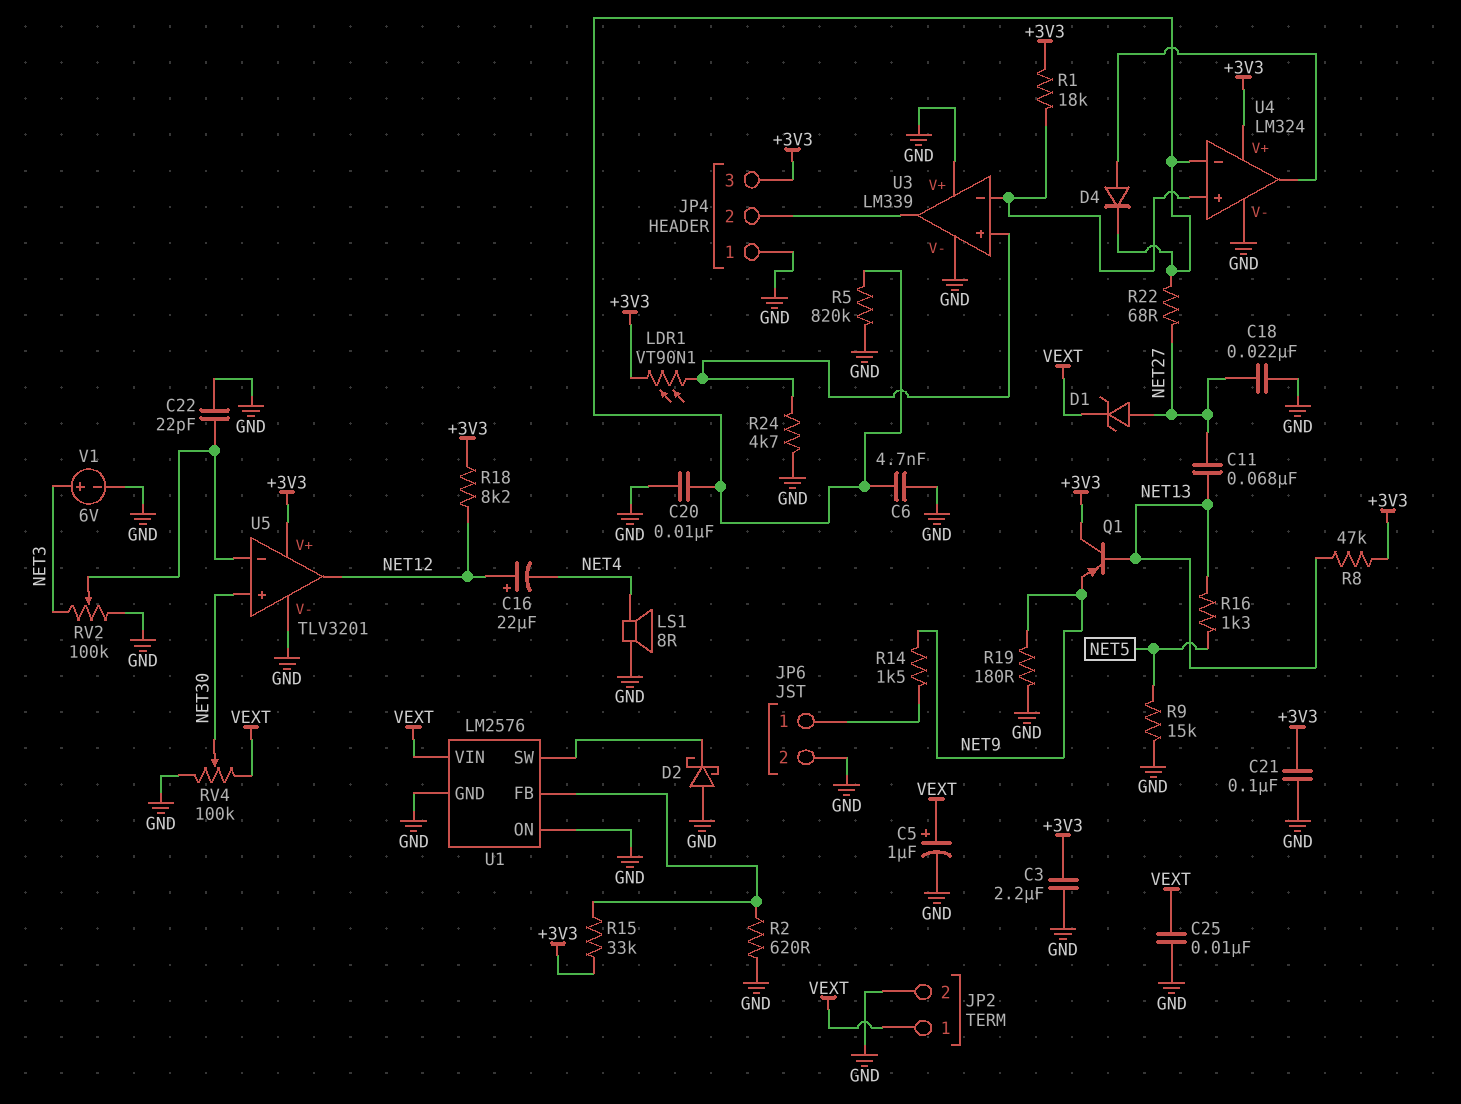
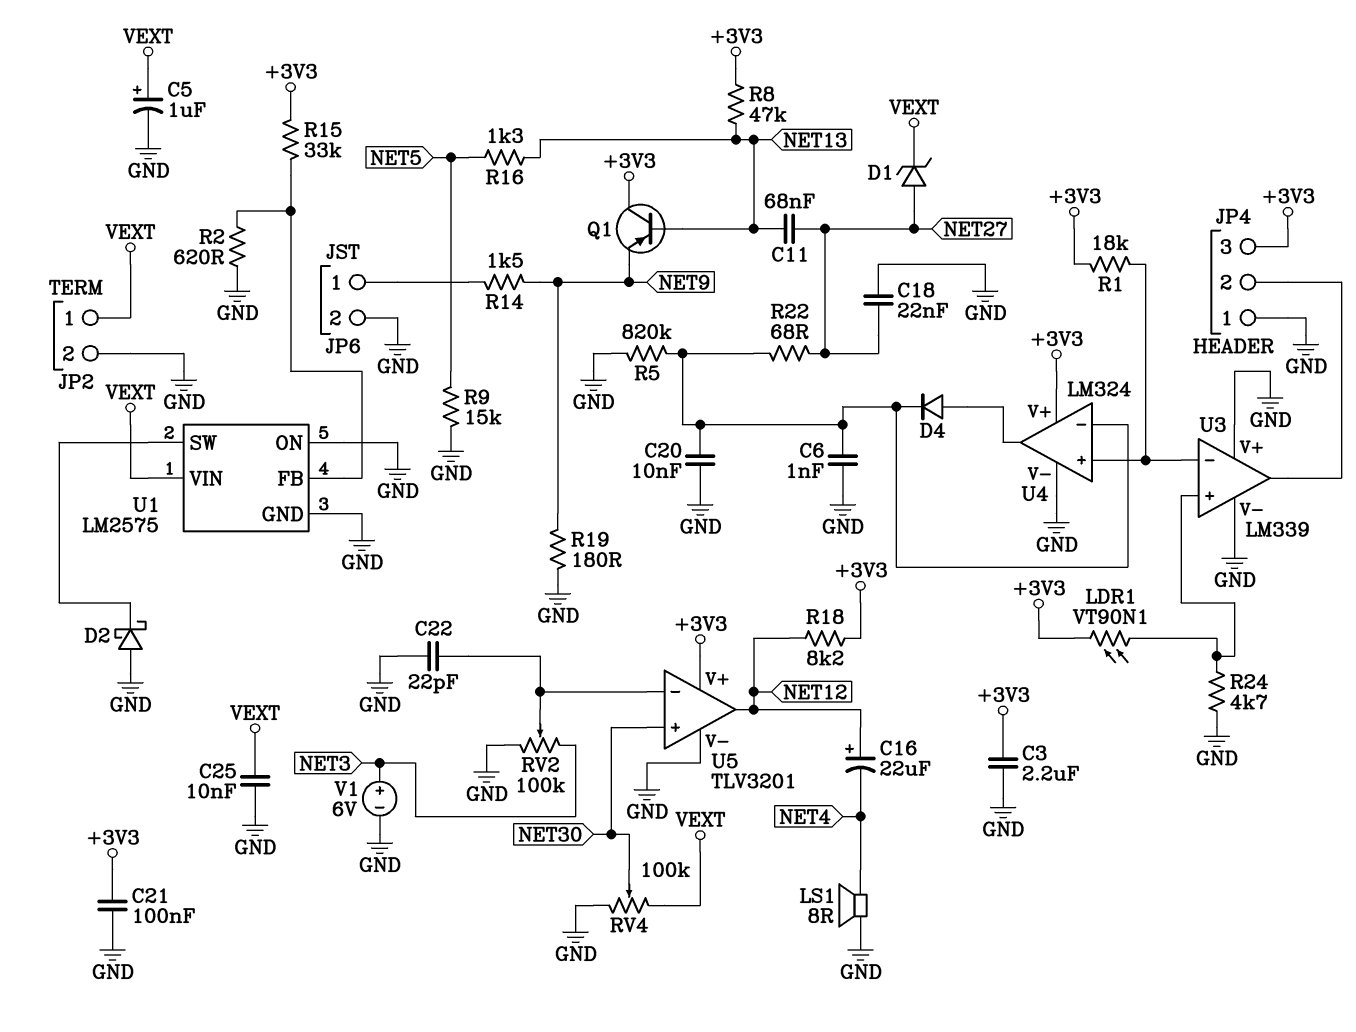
C6: 4.7nF (GND, U4/in-) -> 1nF (GND, U4/in-)
U1: LM2576 -> LM2575

